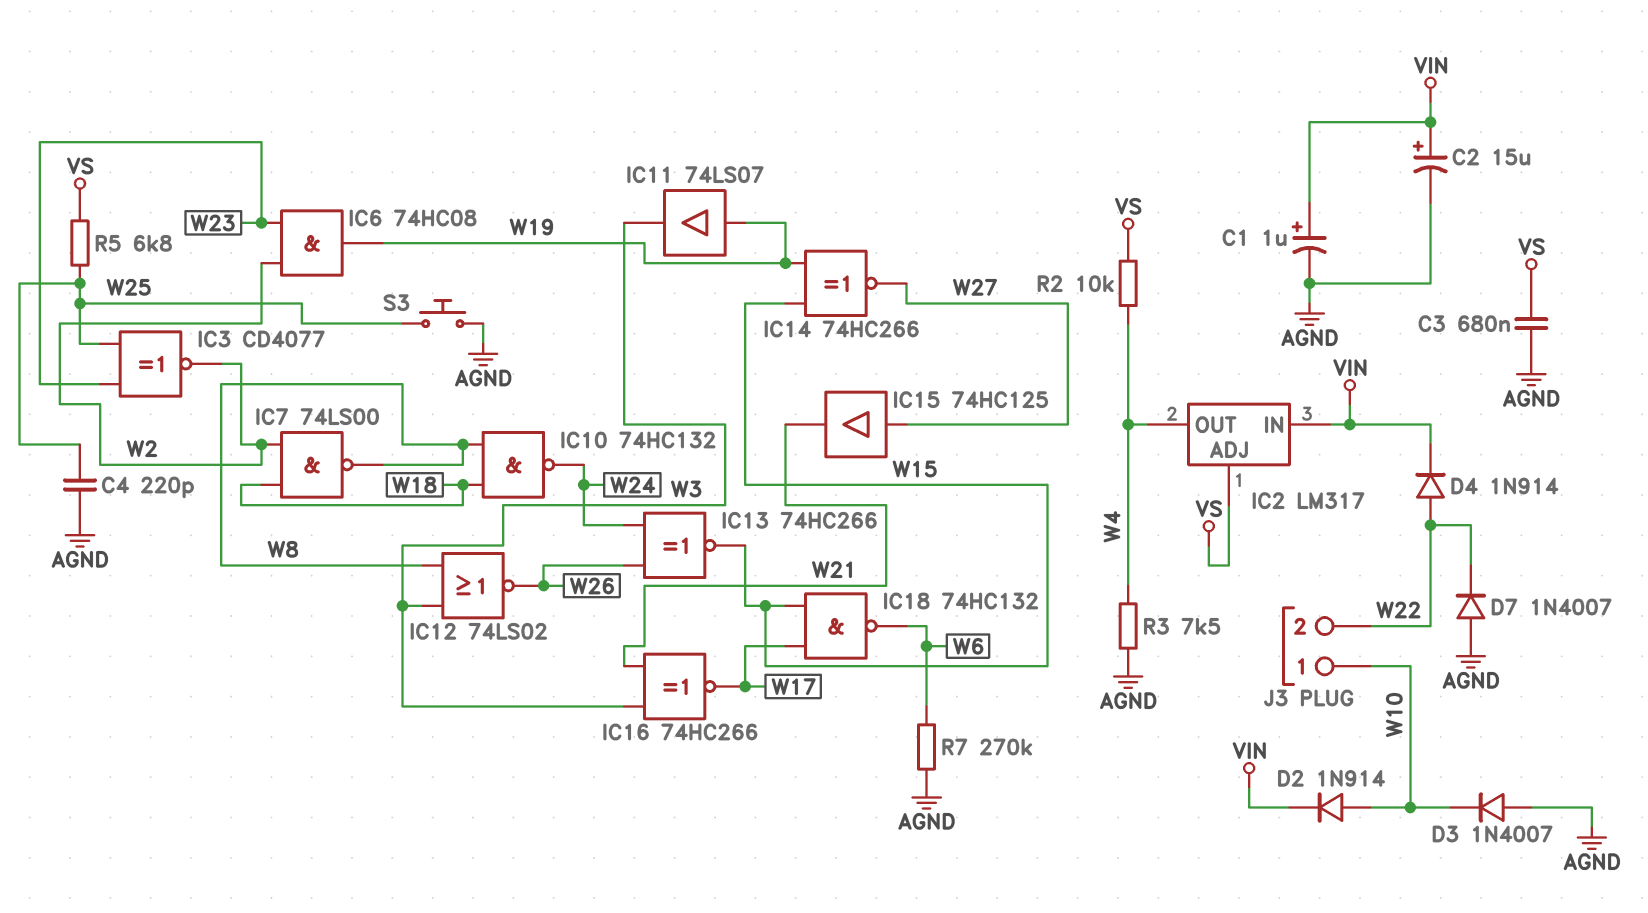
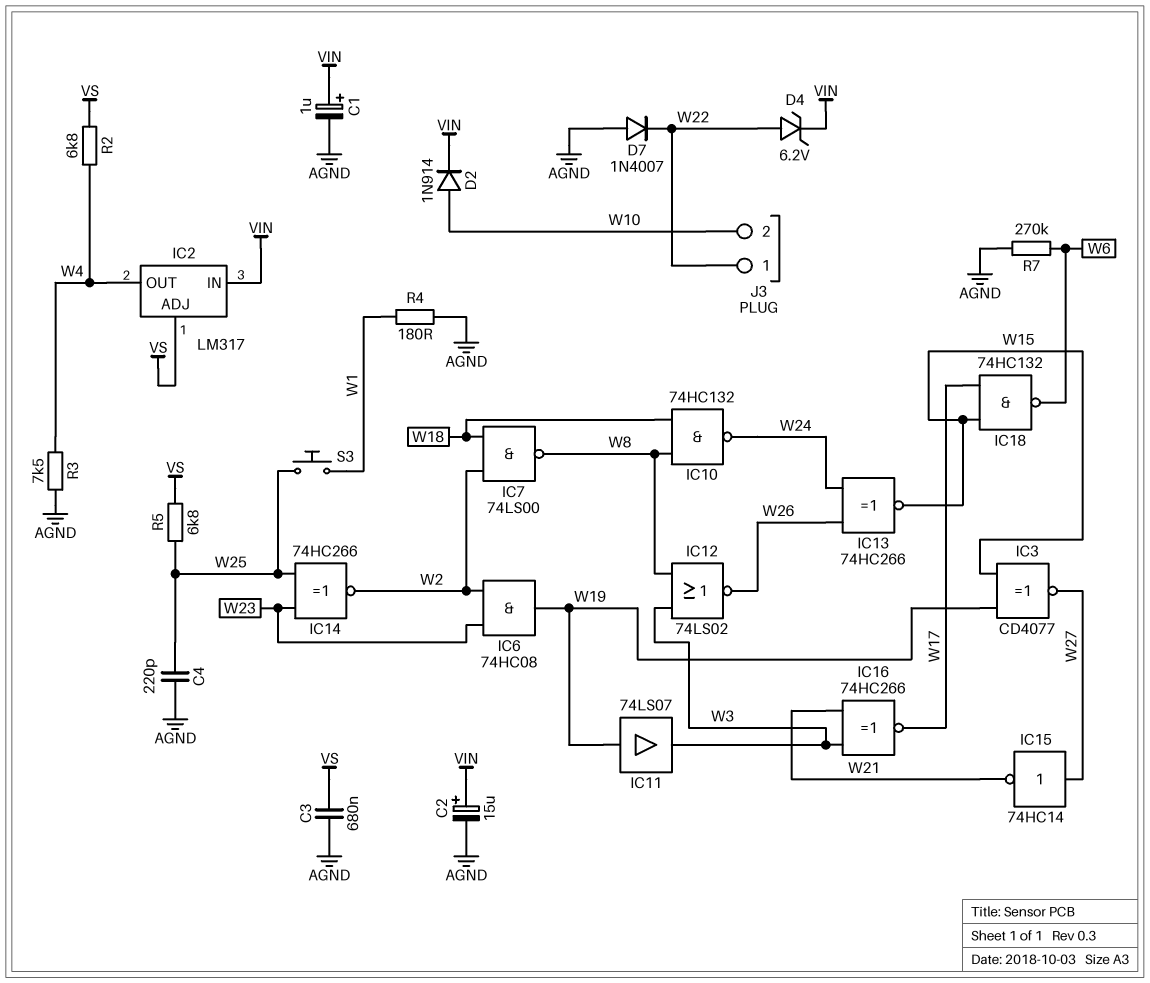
D3: diode 1N4007 (A AGND, K W10) -> none
D4: diode 1N914 (A W22, K VIN) -> zener 6.2V (A W22, K VIN)
IC3: XNOR CD4077 (in W23, in W25, out W2) -> XNOR CD4077 (in W15, in W19, out W27)
IC14: XNOR 74HC266 (in W15, in W19, out W27) -> XNOR 74HC266 (in W23, in W25, out W2)
IC15: buffer 74HC125 (in W27, out W21) -> NOT 74HC14 (in W27, out W21)
J3 pin 1: W10 -> W22
J3 pin 2: W22 -> W10
R2: 10k (VS, W4) -> 6.8k (VS, W4)
R4: none -> 180 (AGND, W1)
S3: button (AGND, W25) -> button (W1, W25)

